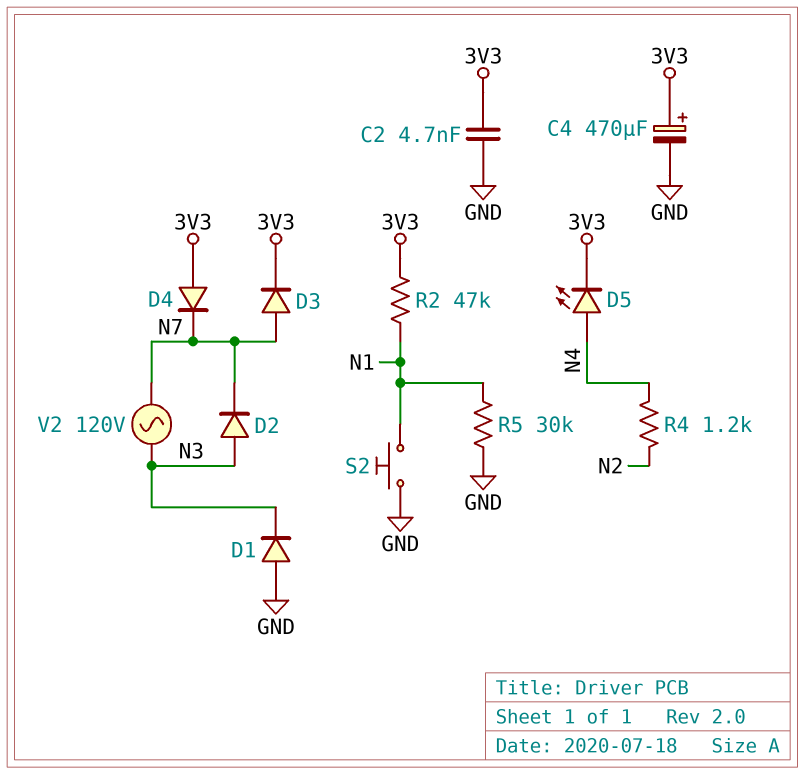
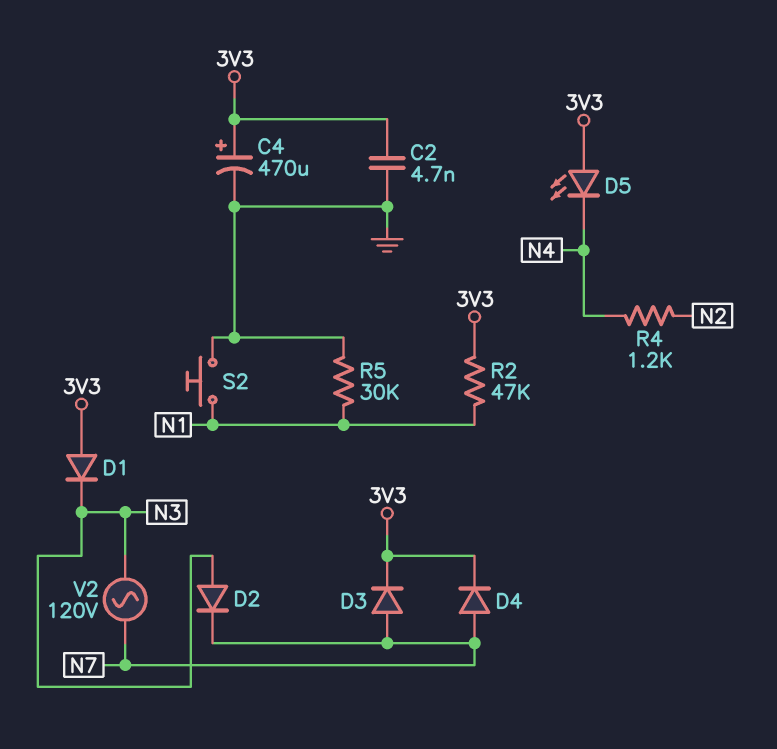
D1: diode (A GND, K N3) -> diode (A 3V3, K N3)
D4: diode (A 3V3, K N7) -> diode (A N7, K 3V3)
D5: LED (A N4, K 3V3) -> LED (A 3V3, K N4)

